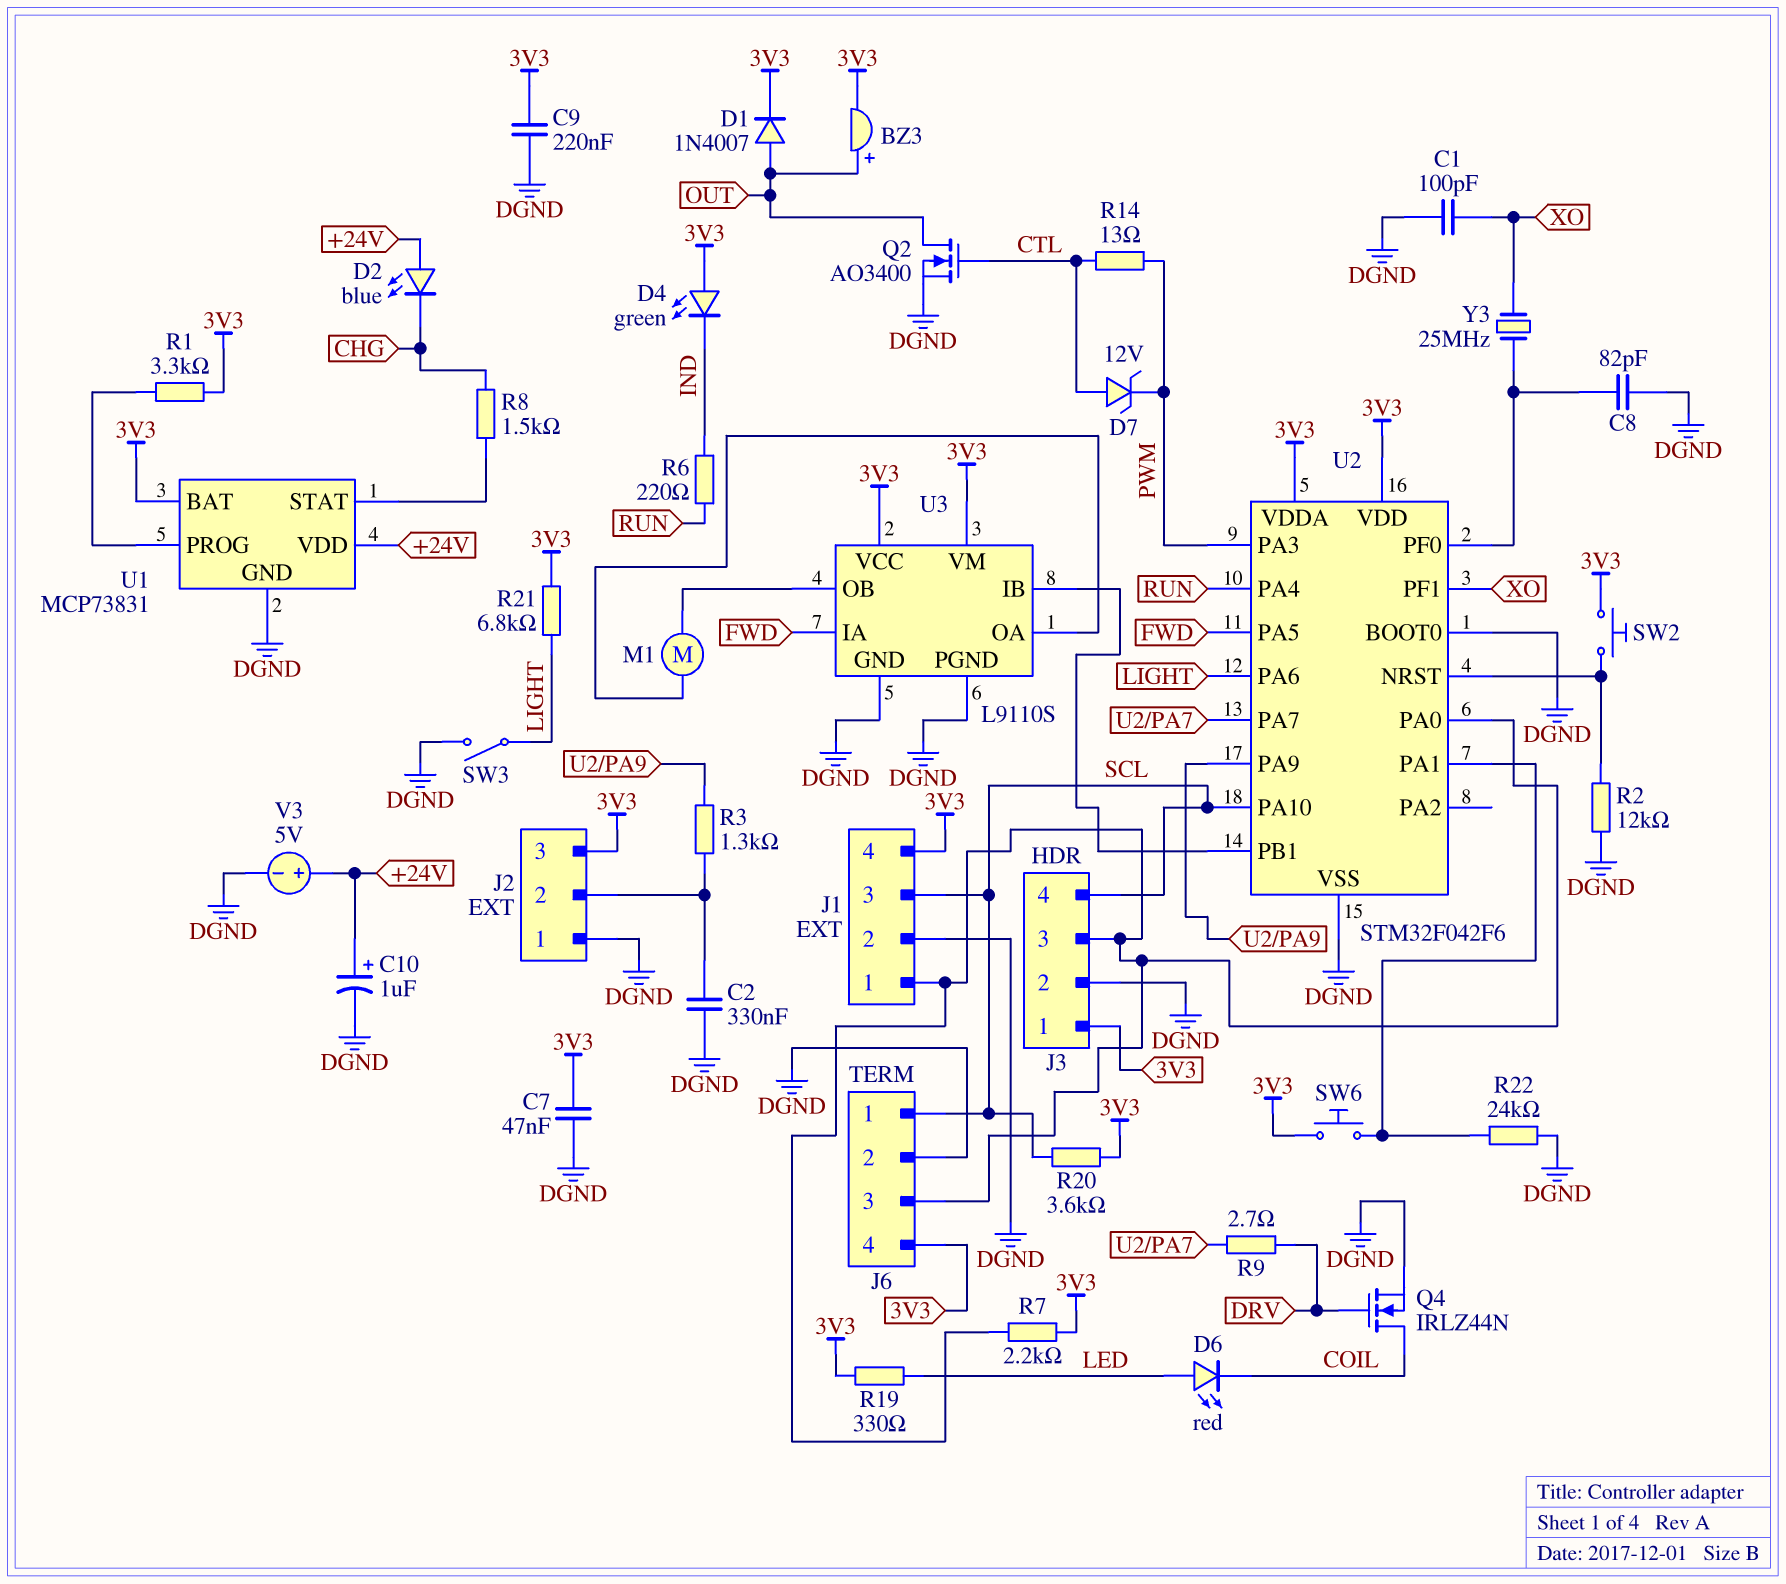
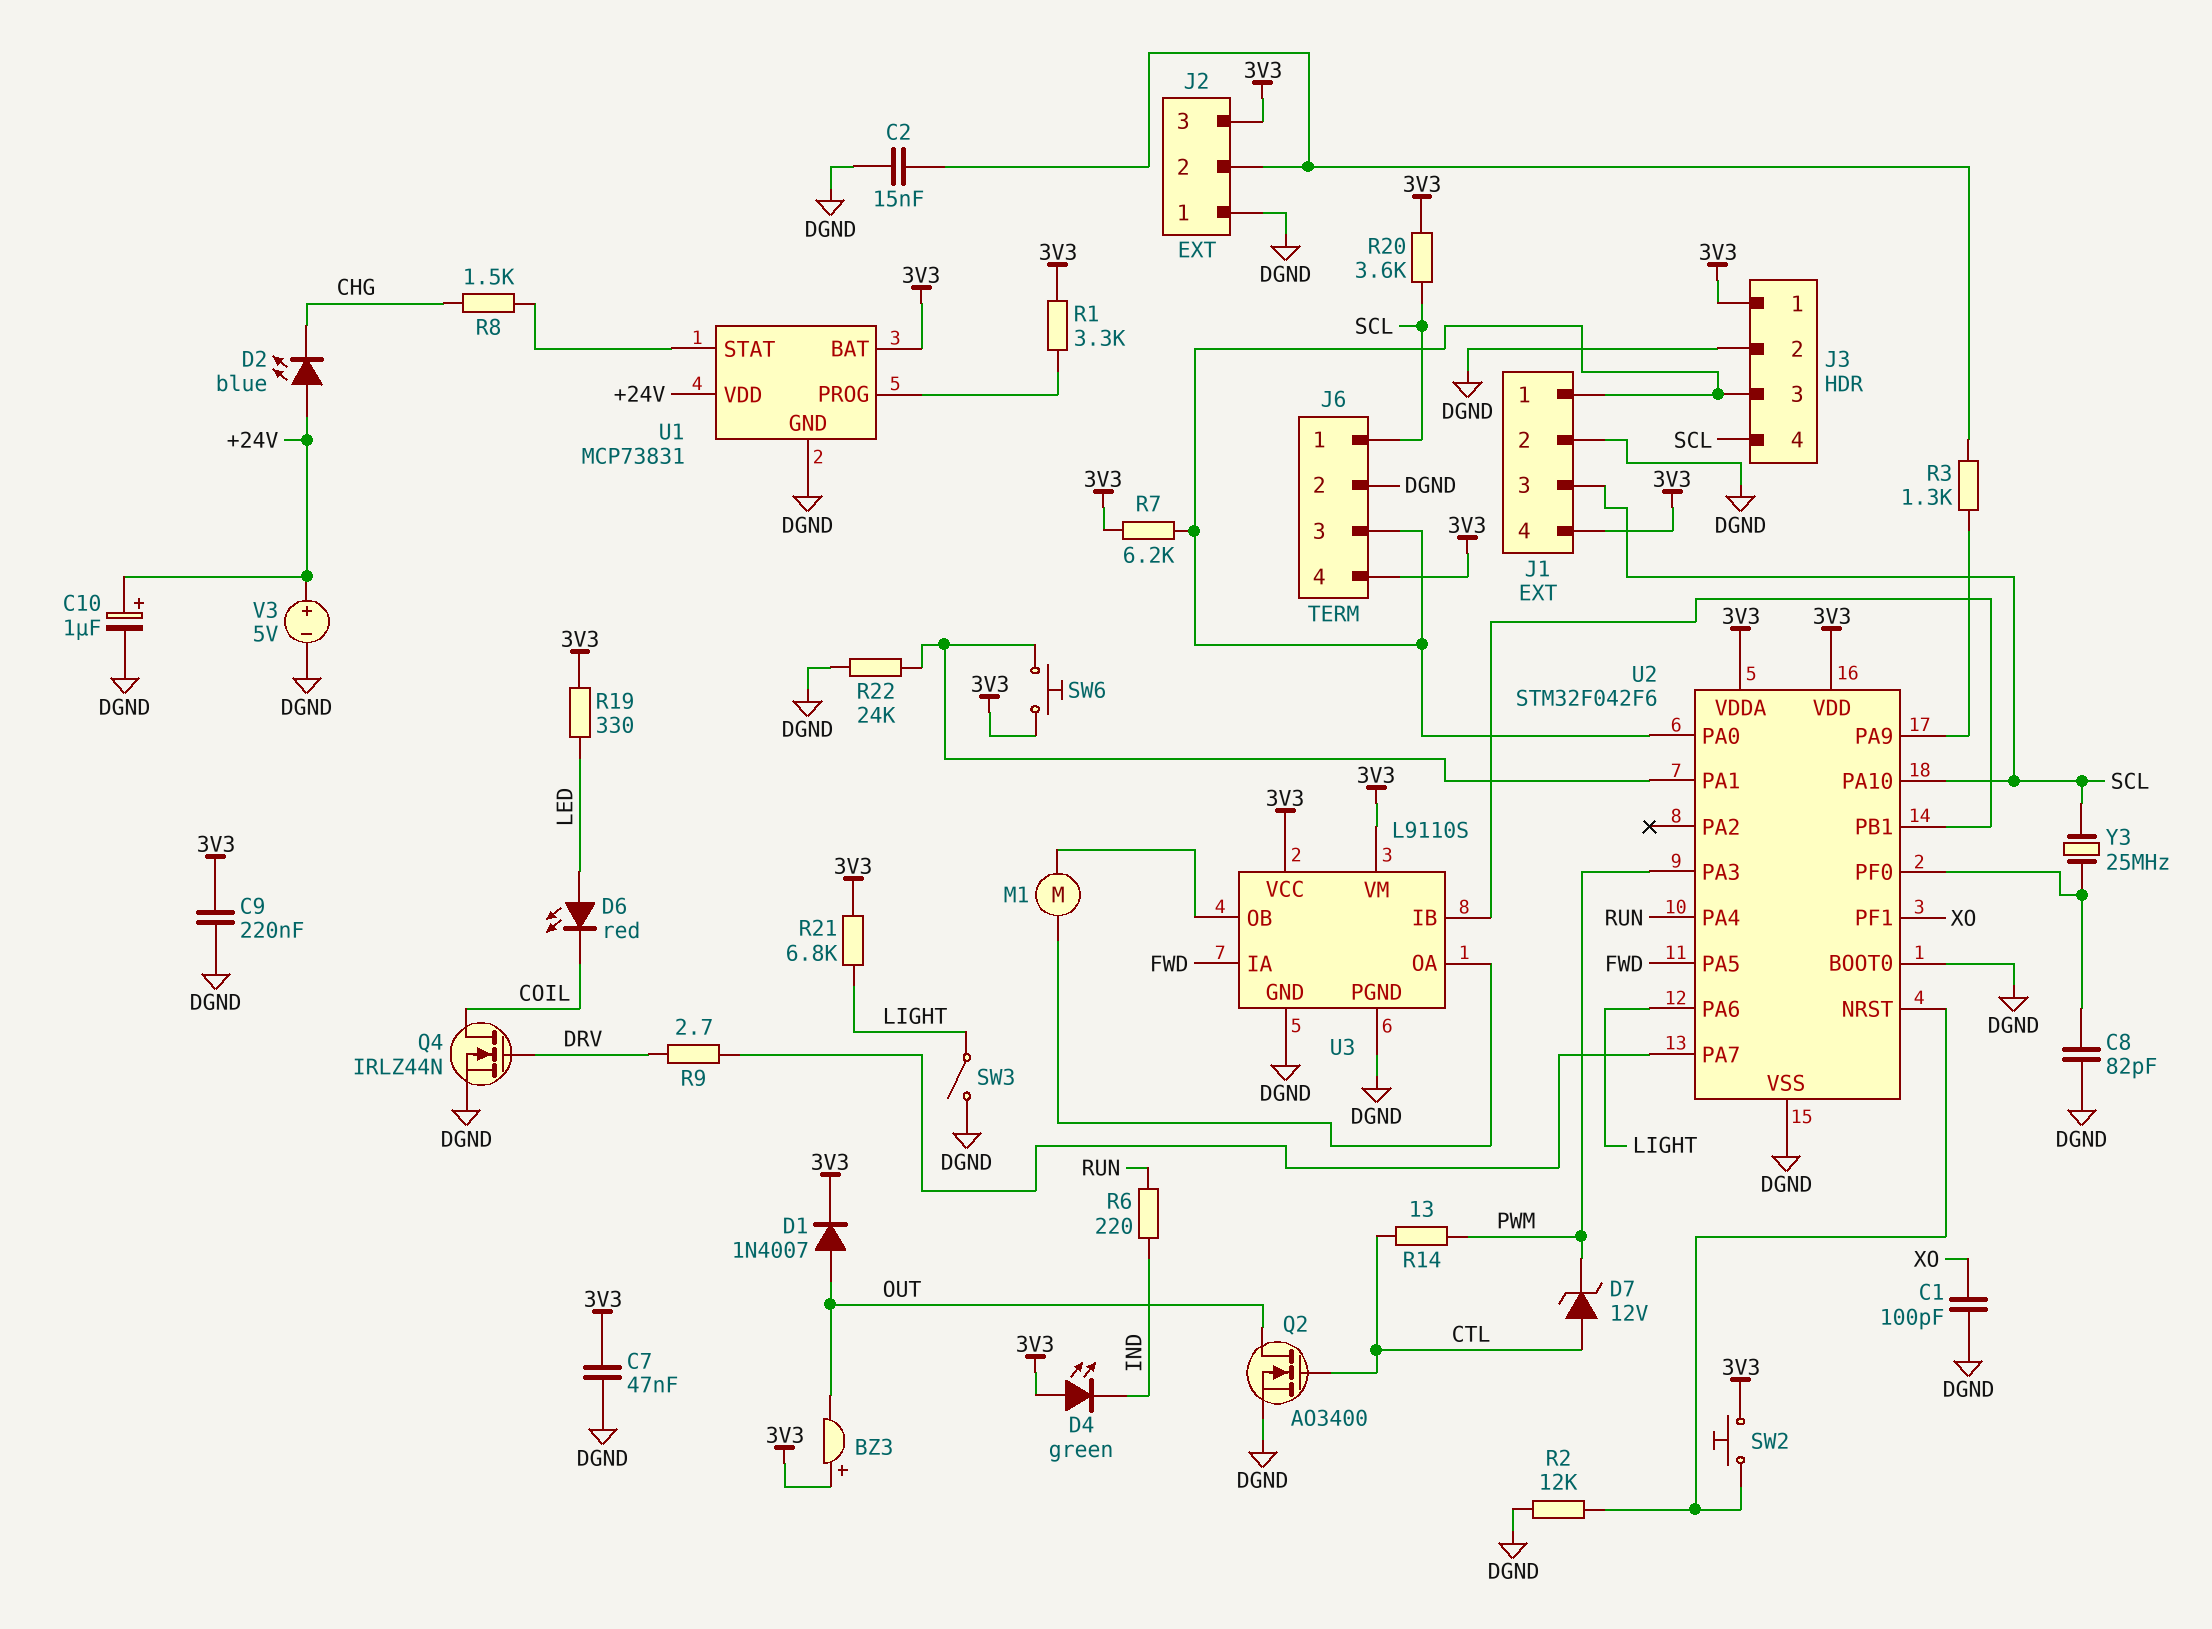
BZ3: buzzer (plus OUT, minus 3V3) -> buzzer (plus 3V3, minus OUT)
C2: 330nF (DGND, J2/2) -> 15nF (DGND, J2/2)
R7: 2.2k (3V3, J1/1) -> 6.2k (3V3, J1/1)
Y3: 25MHz (U2/PF0, XO) -> 25MHz (SCL, U2/PF0)

